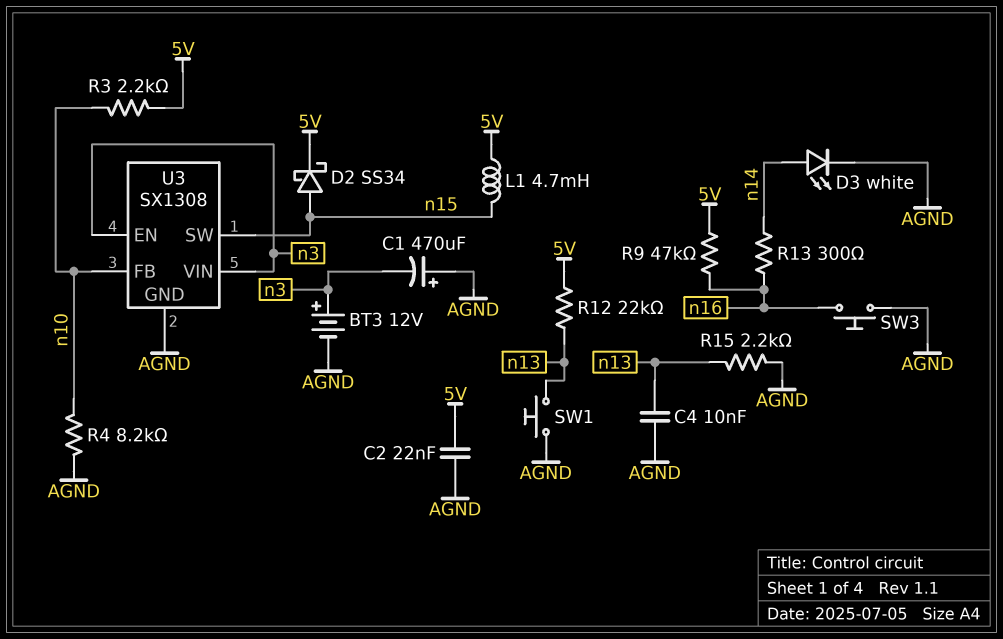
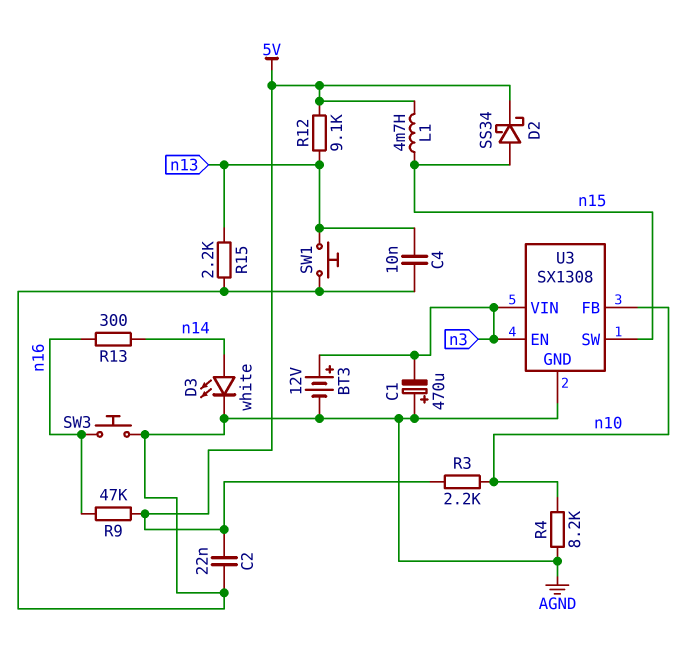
R12: 22k (5V, n13) -> 9.1k (5V, n13)

